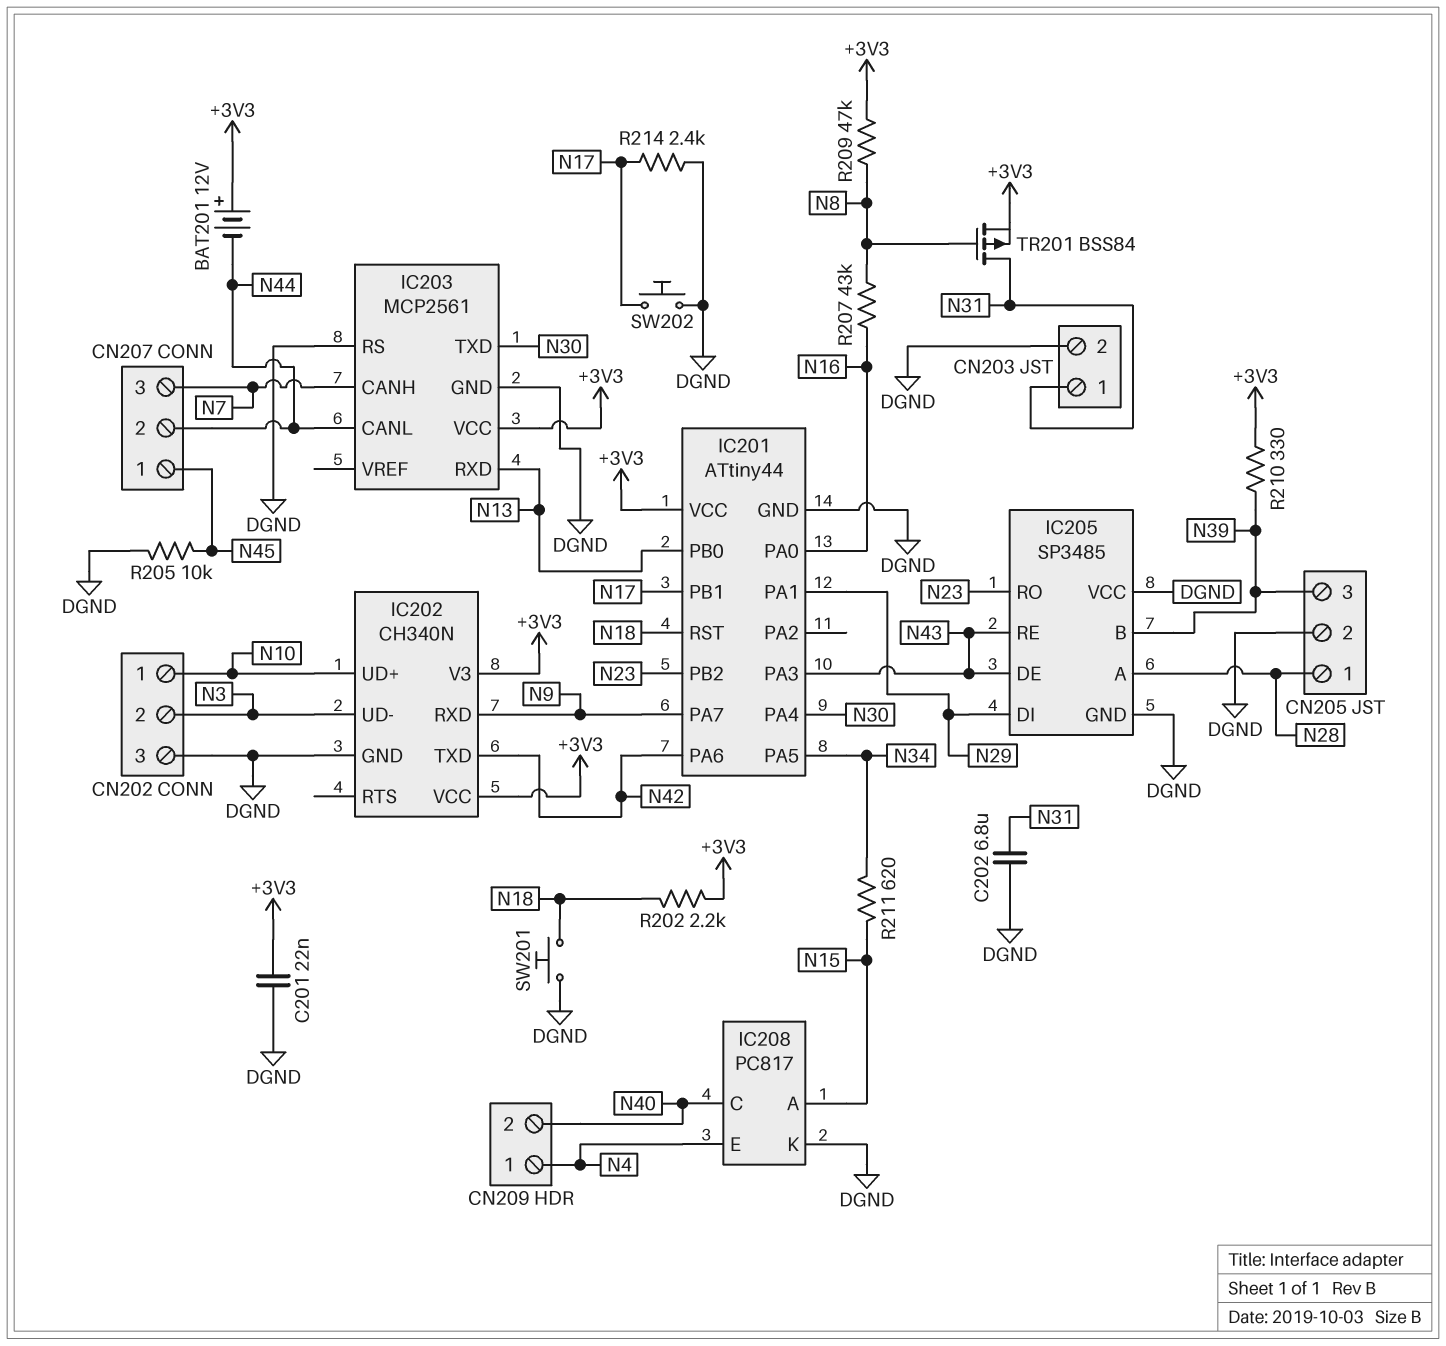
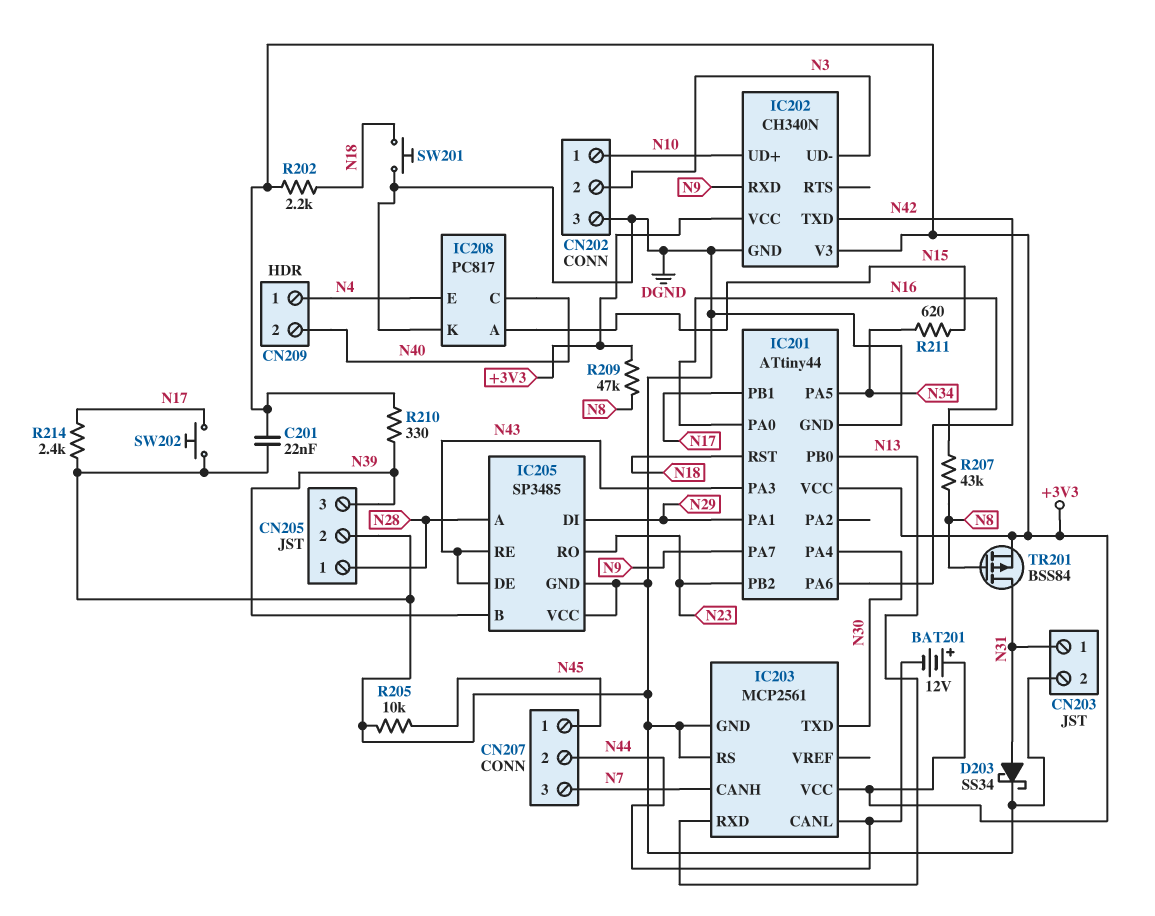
C202: 6.8uF (DGND, N31) -> none
D203: none -> schottky SS34 (A N31, K DGND)

